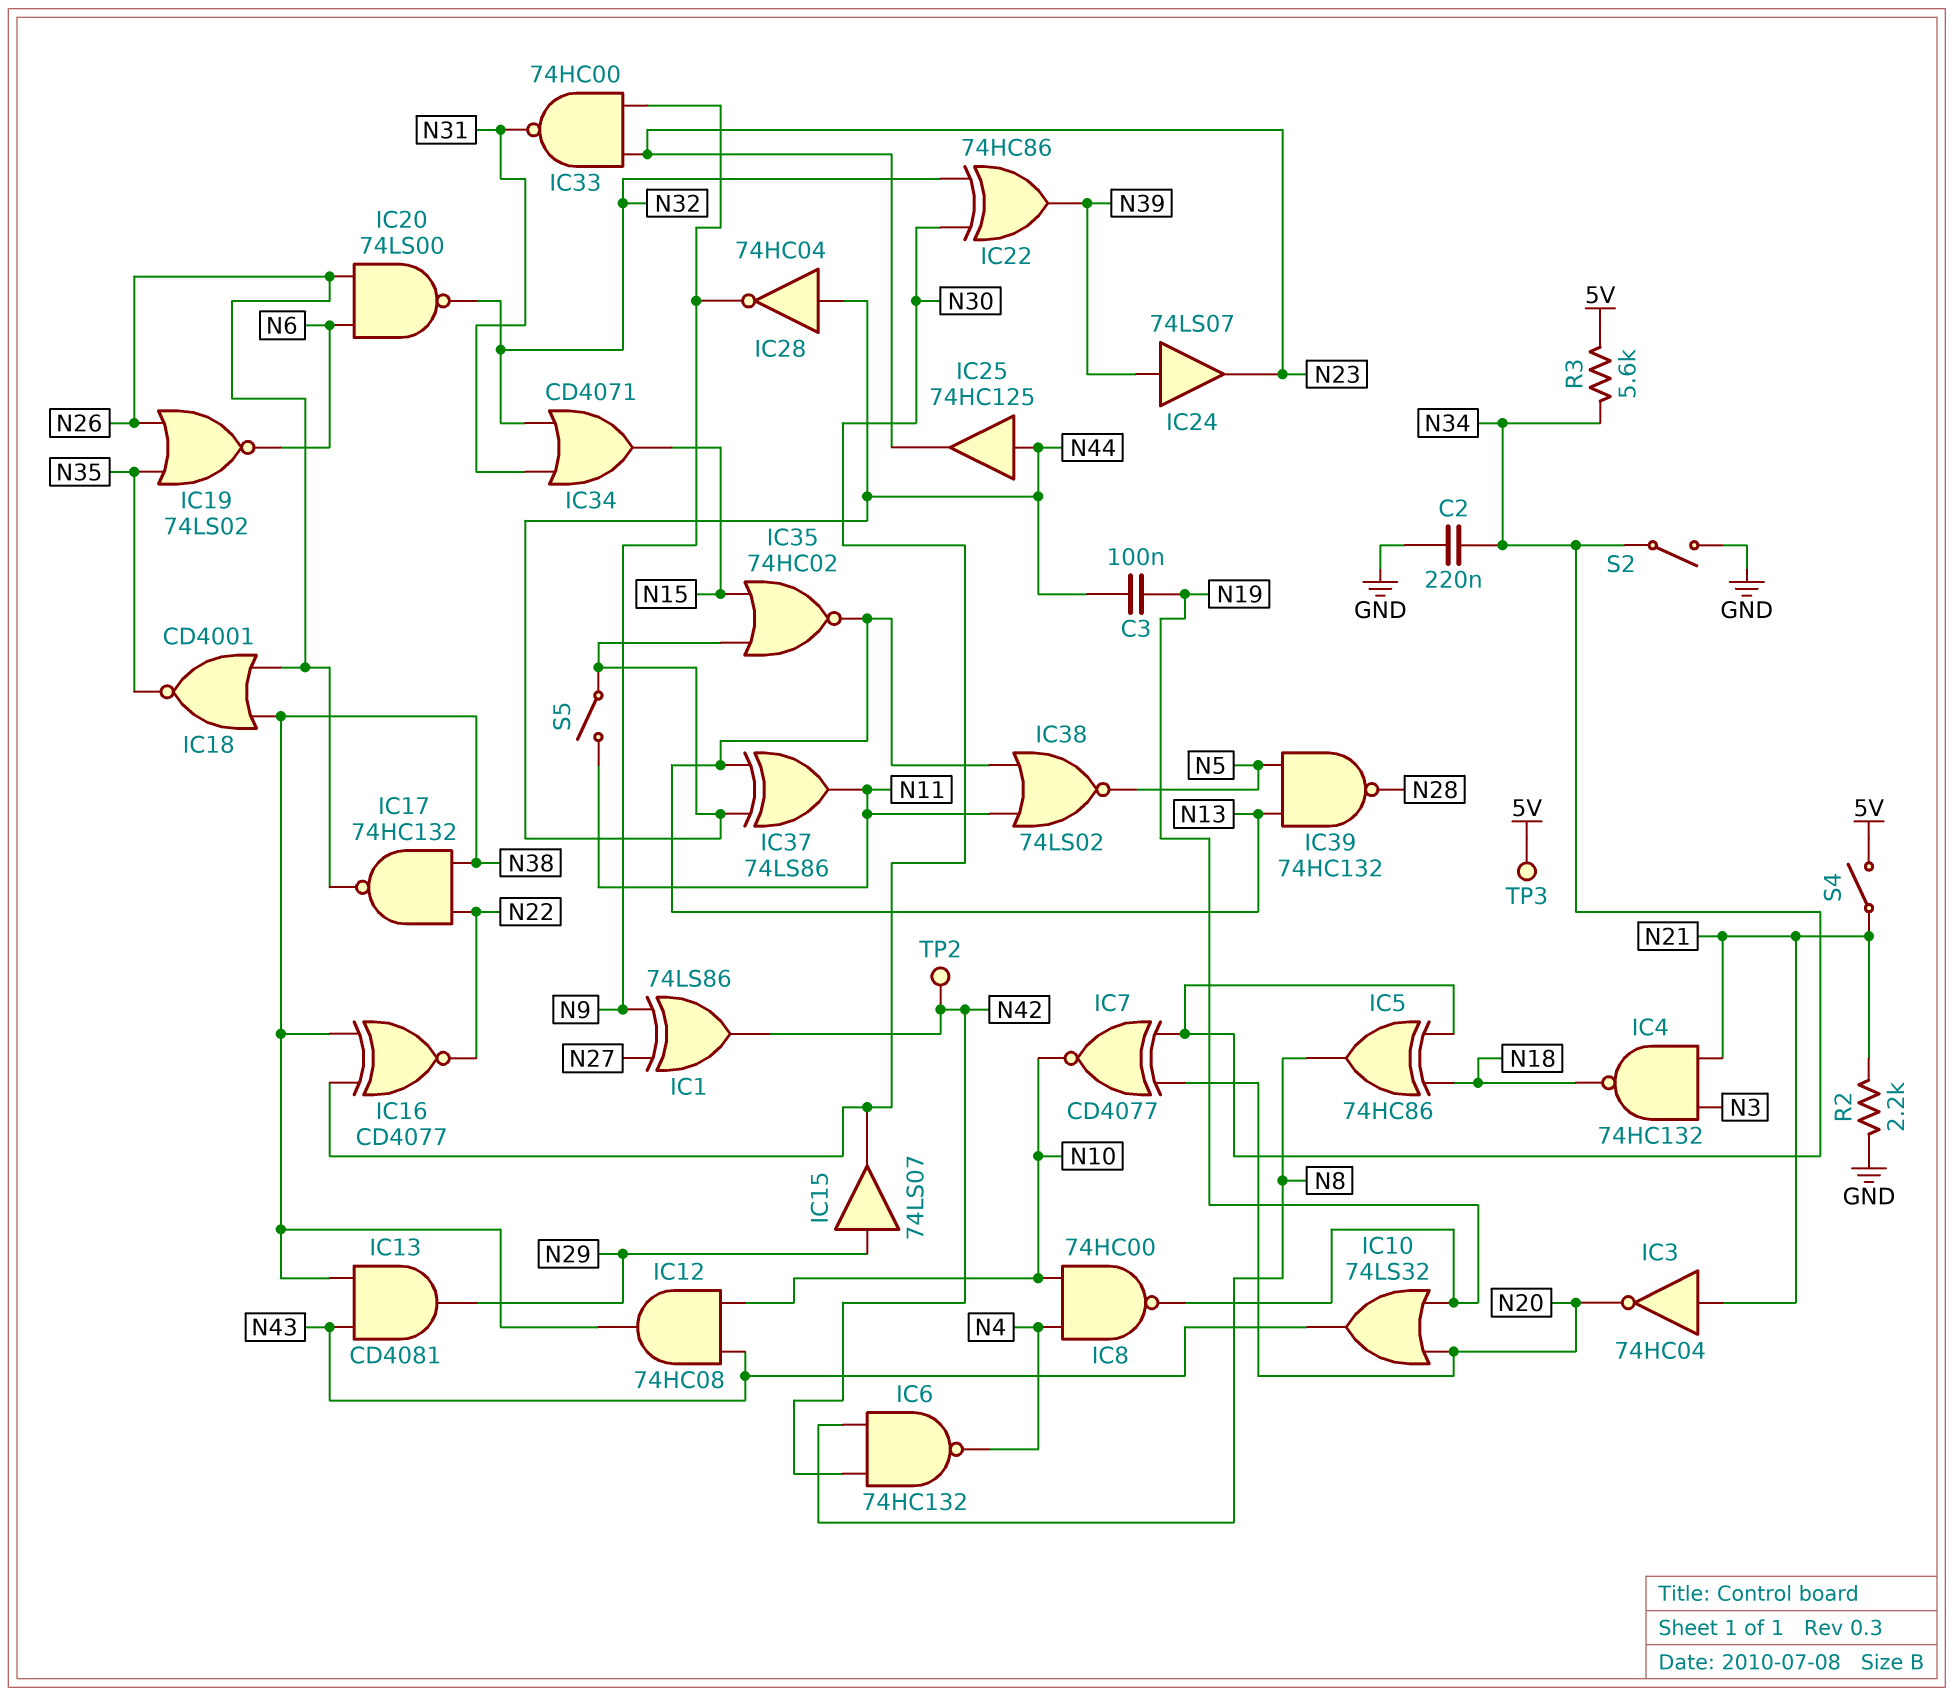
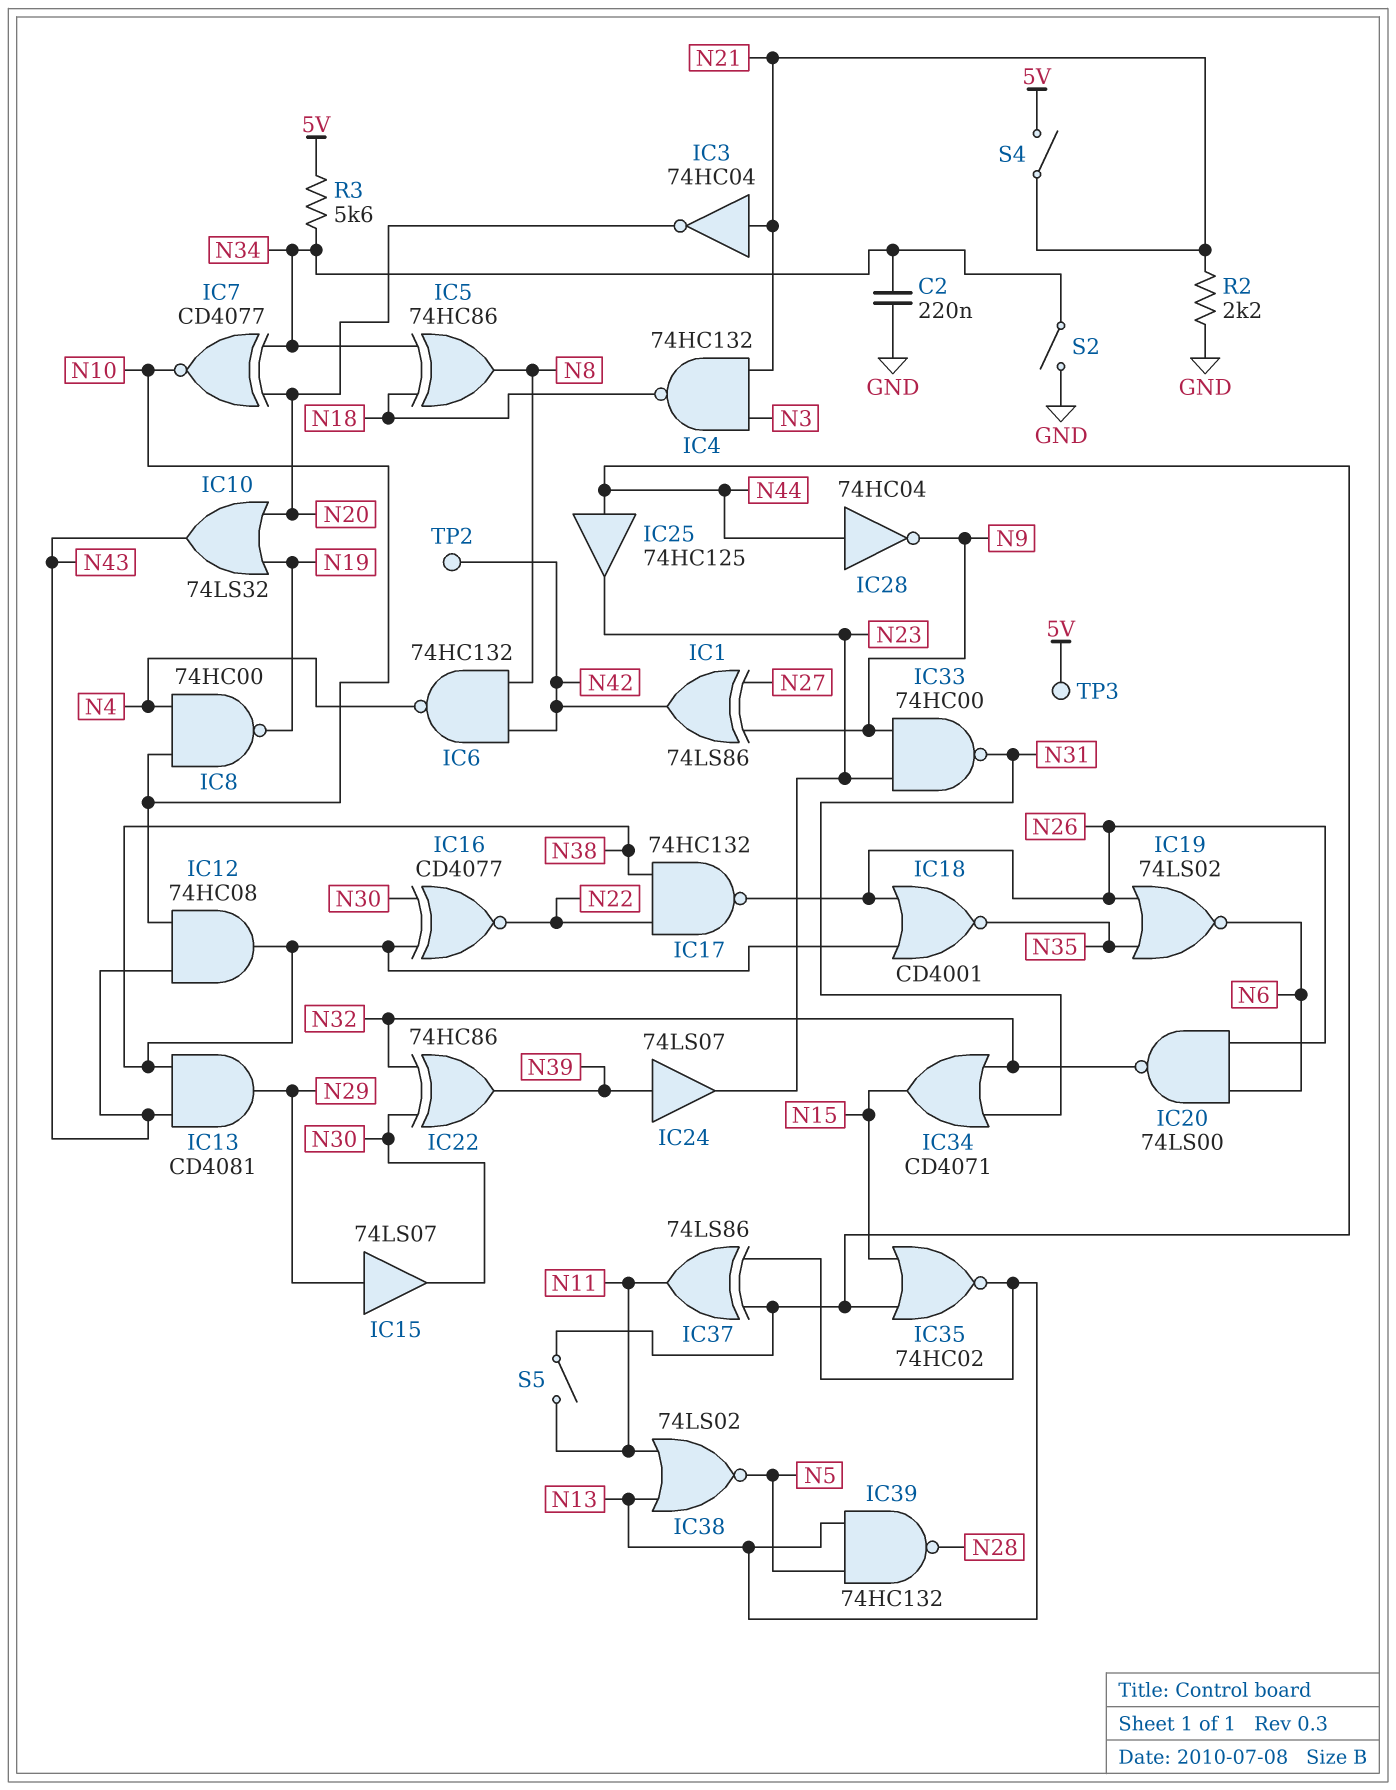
C3: 100nF (N19, N44) -> none

